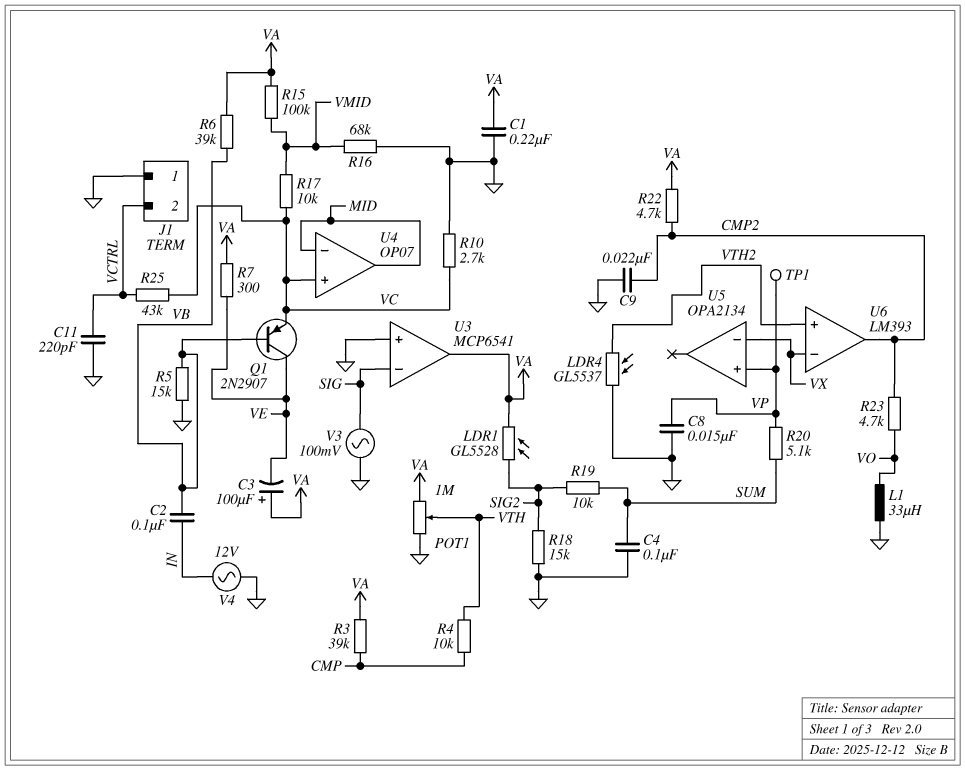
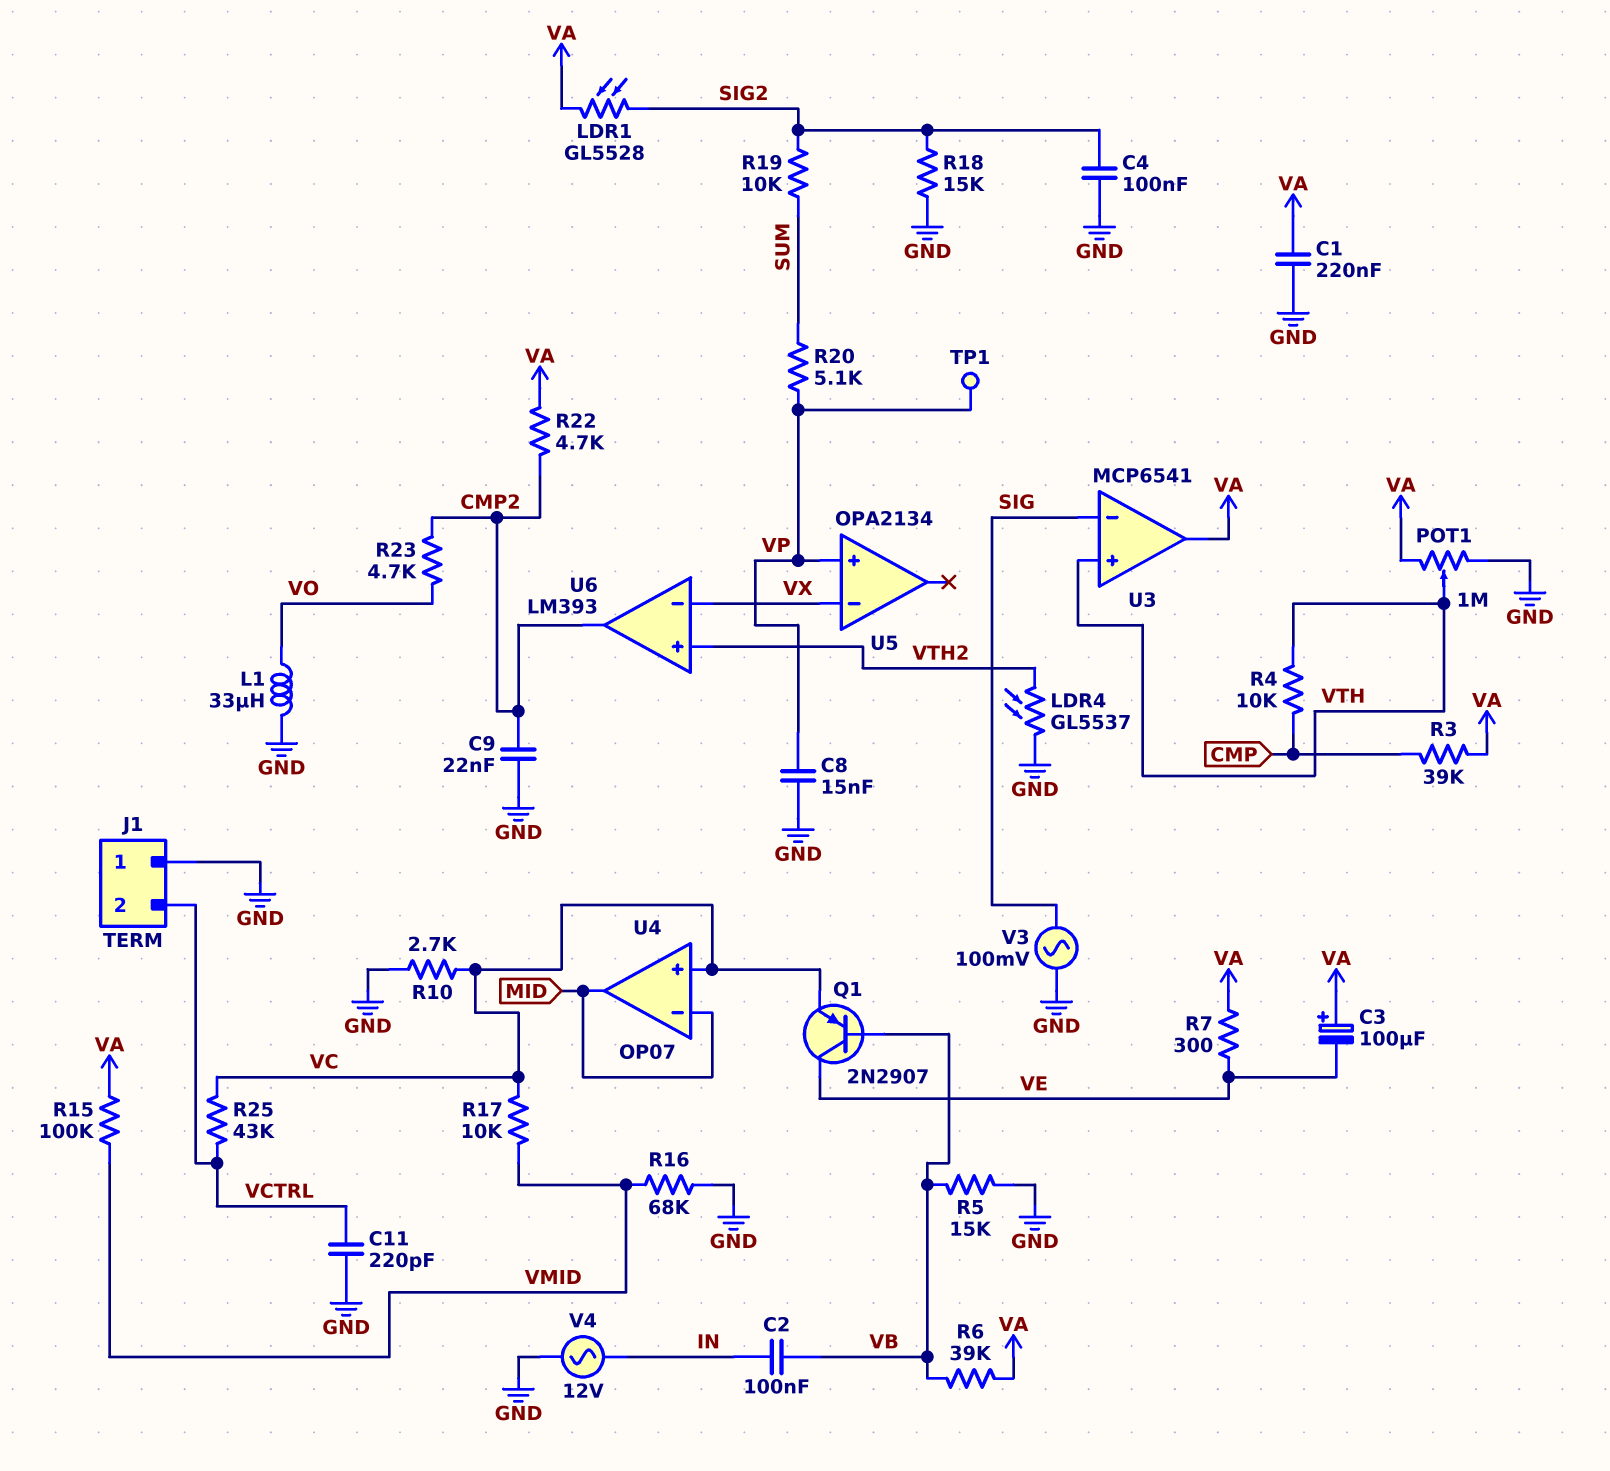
C4: 100nF (GND, SUM) -> 100nF (GND, SIG2)
U3 pin in+: GND -> VTH

